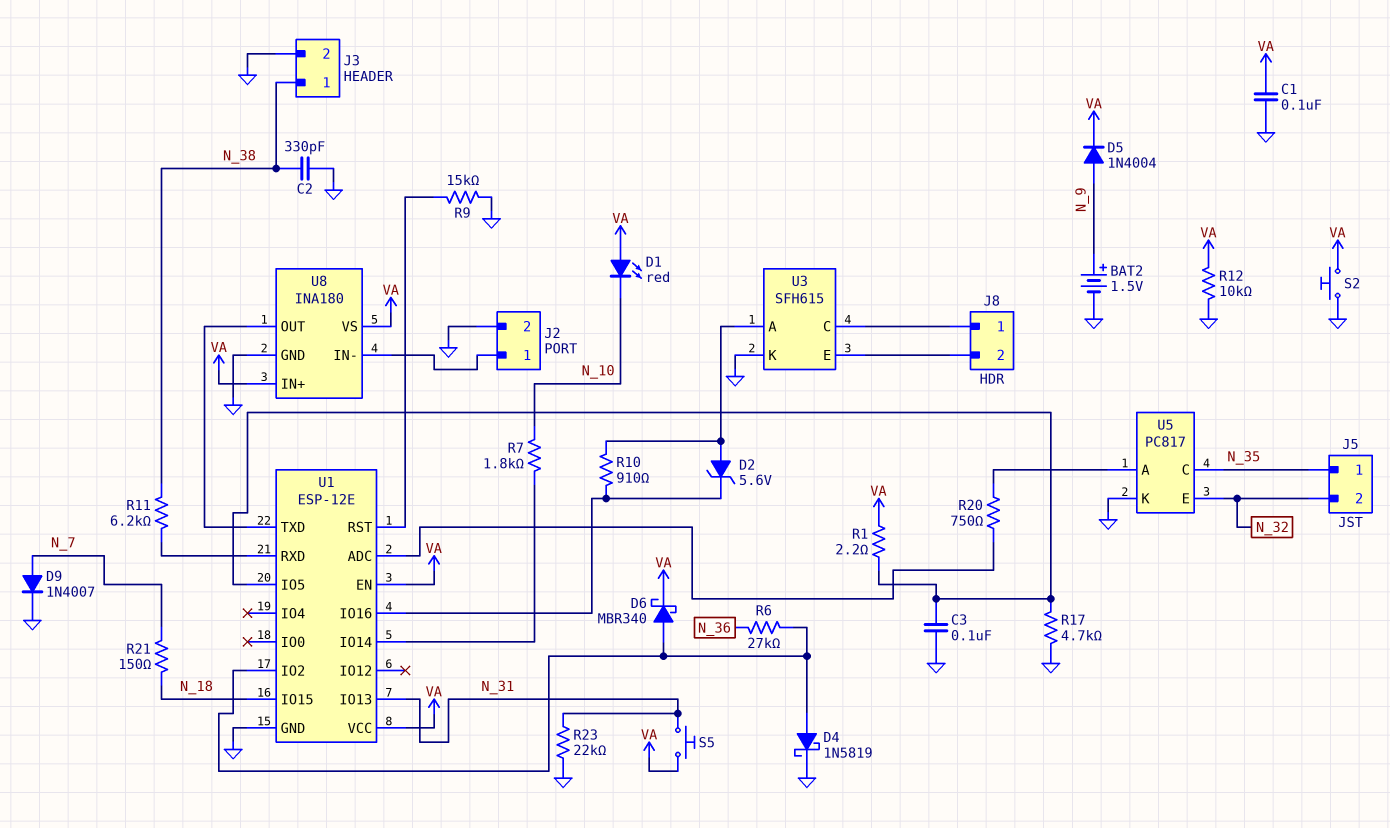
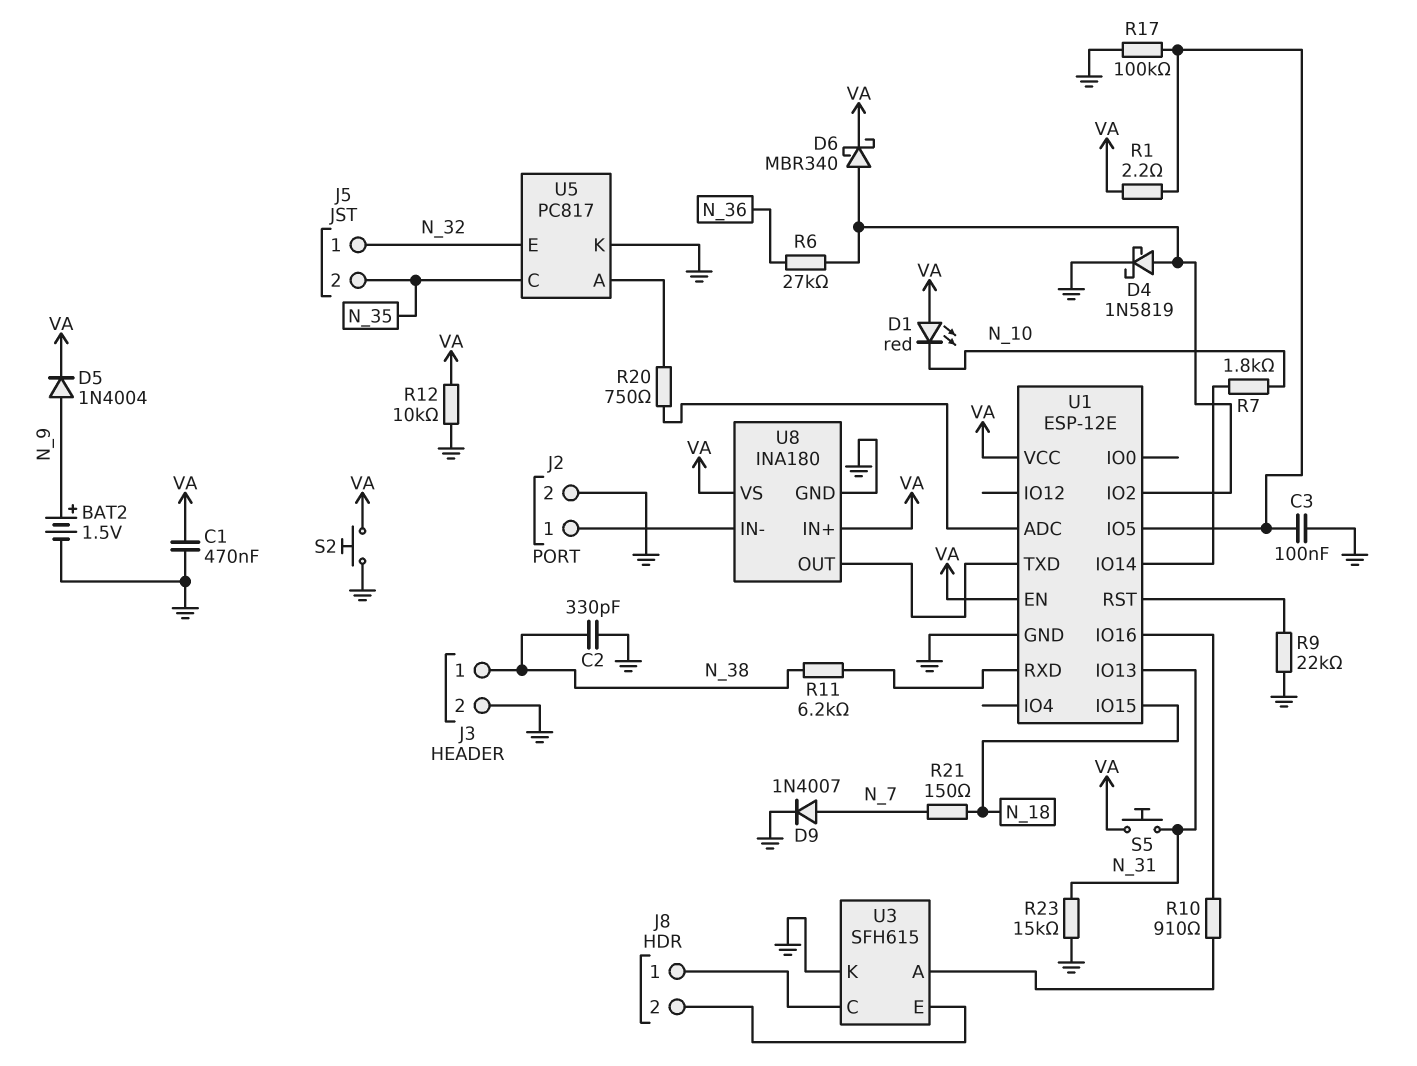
C1: 100nF (GND, VA) -> 470nF (GND, VA)
D2: zener 5.6V (A U3/A, K U1/IO16) -> none
J5 pin 1: N_35 -> N_32
J5 pin 2: N_32 -> N_35
R9: 15k (GND, U1/RST) -> 22k (GND, U1/RST)
R17: 4.7k (GND, U1/IO5) -> 100k (GND, U1/IO5)
R23: 22k (GND, N_31) -> 15k (GND, N_31)

